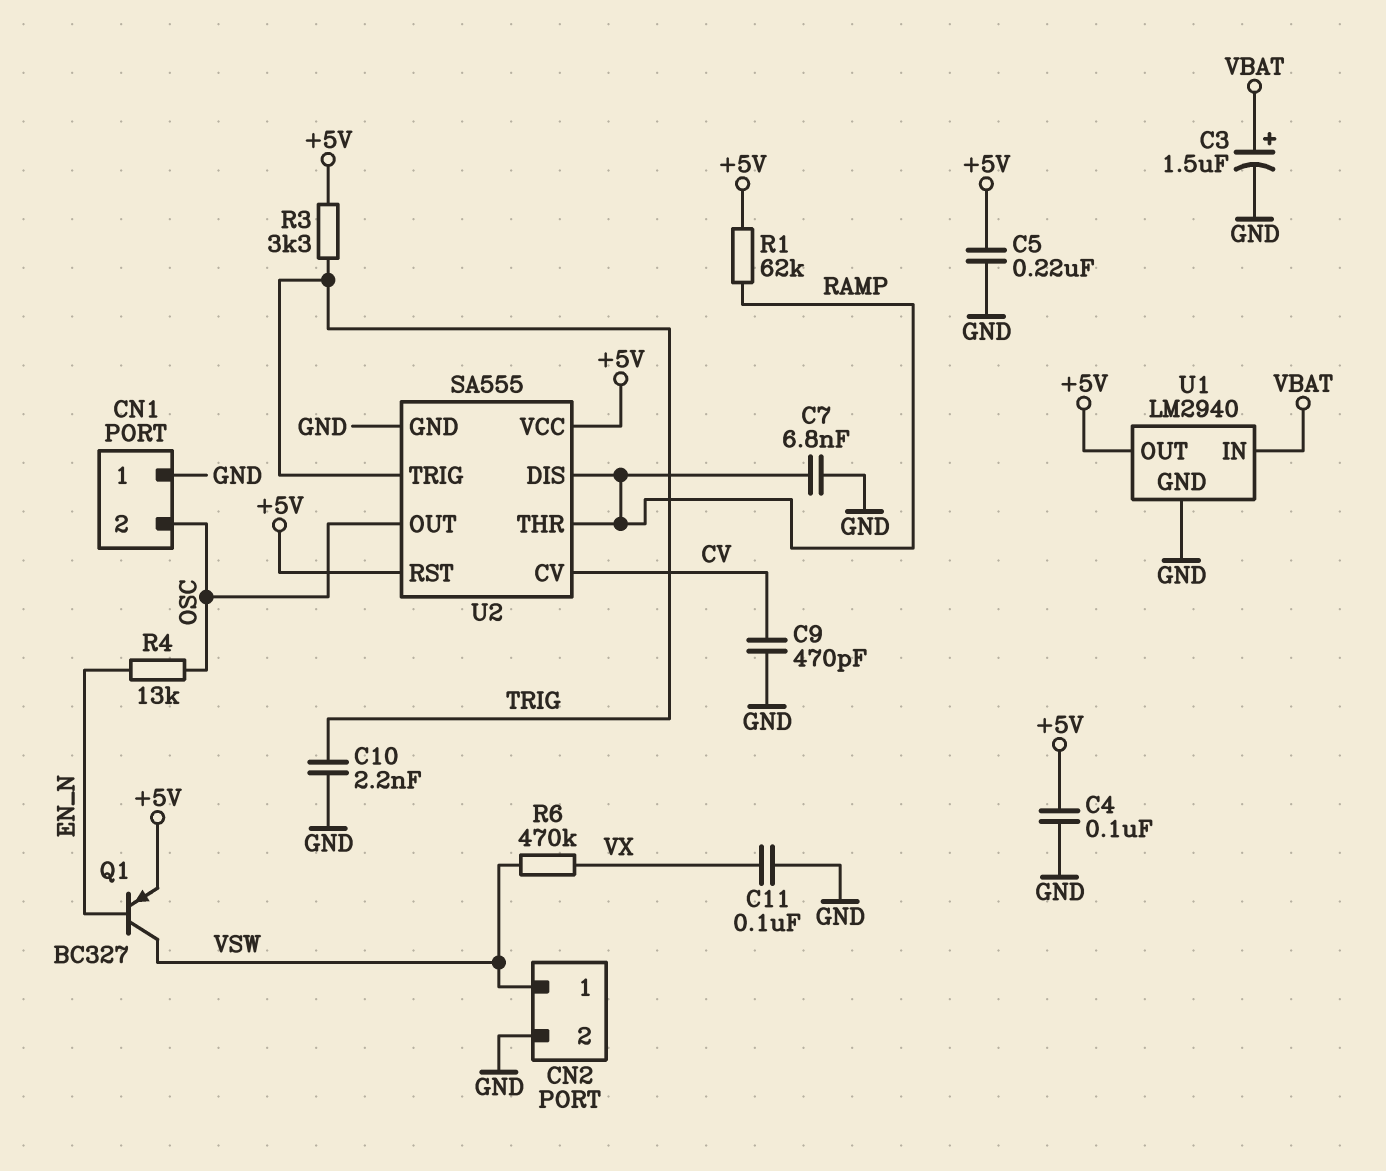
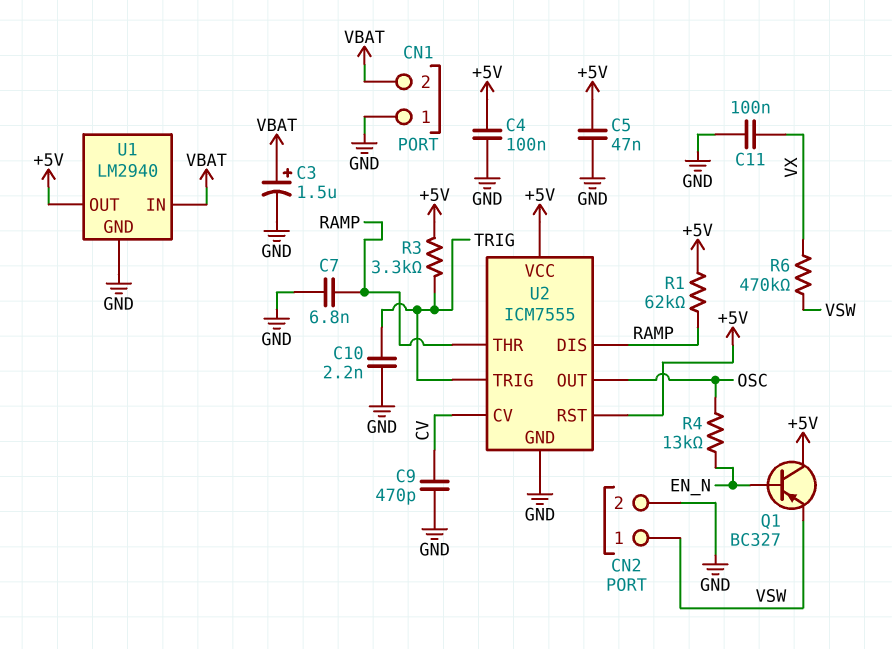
C5: 220nF (+5V, GND) -> 47nF (+5V, GND)
CN1 pin 2: OSC -> VBAT
Q1: PNP BC327 (B EN_N, C VSW, E +5V) -> PNP BC327 (B EN_N, C +5V, E VSW)
U2: SA555 -> ICM7555

